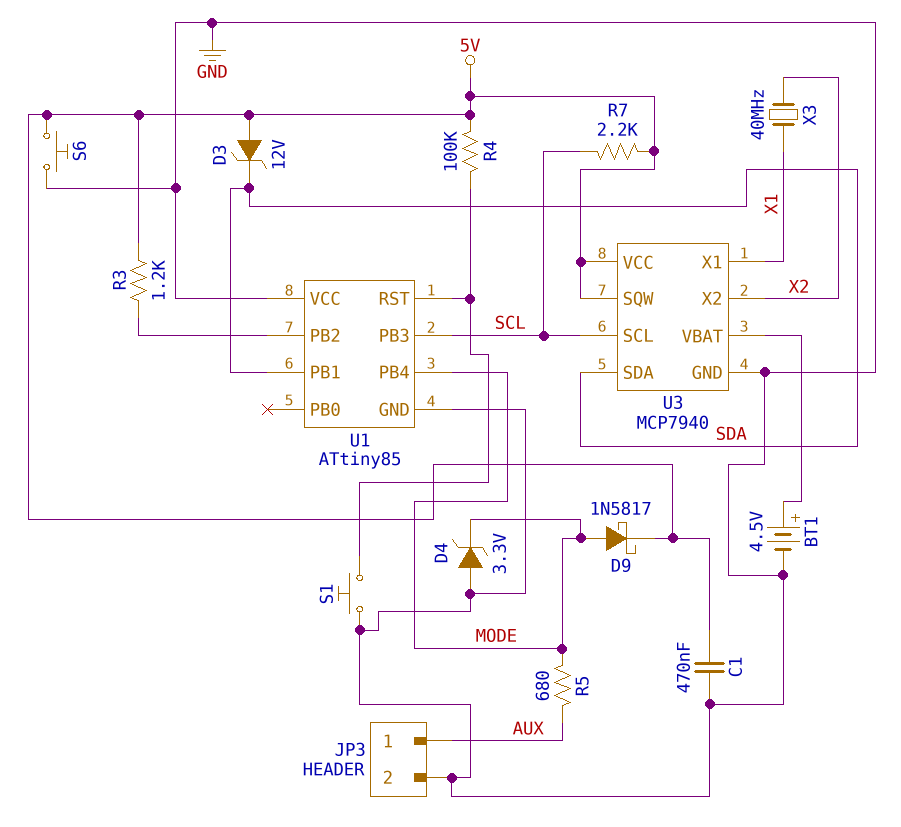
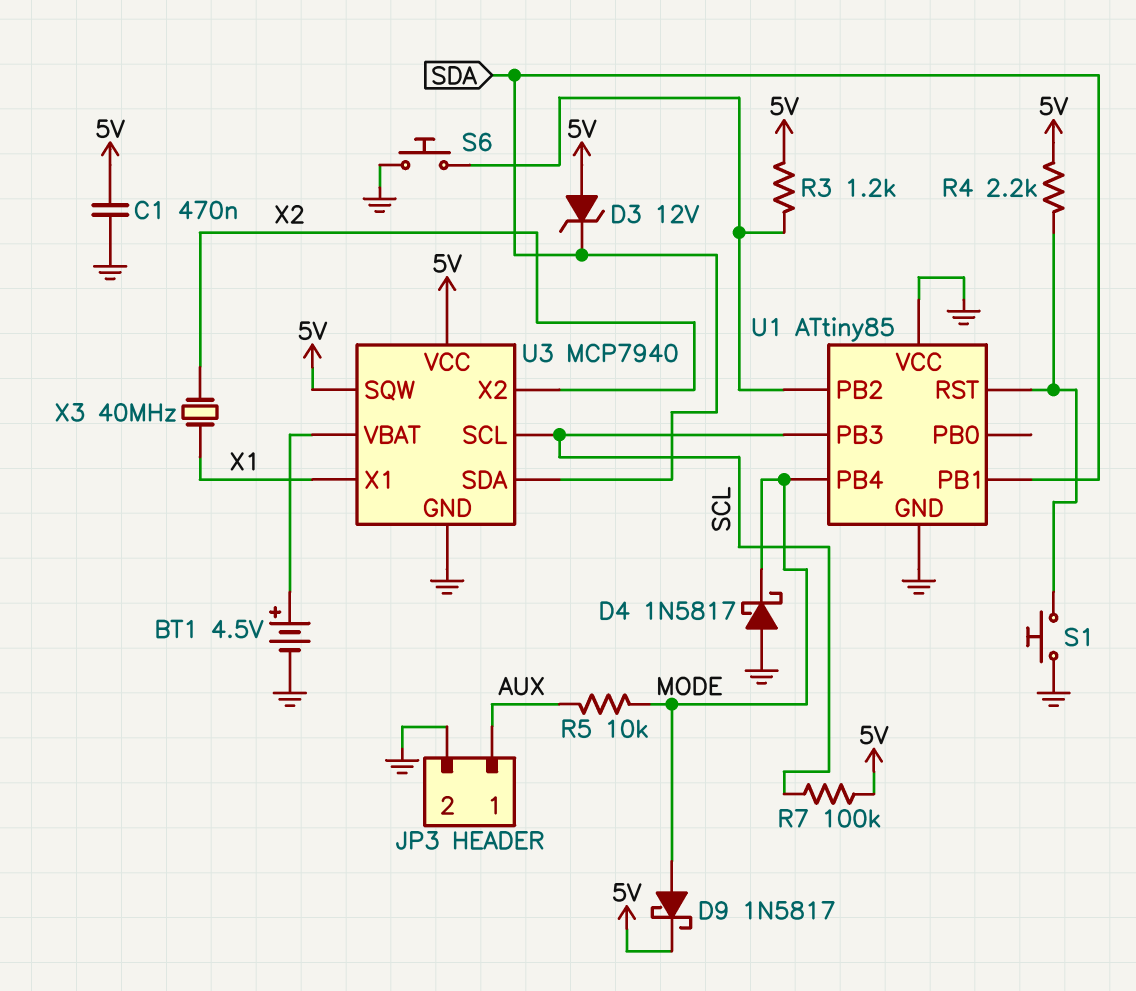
D4: zener 3.3V (A GND, K MODE) -> schottky 1N5817 (A GND, K MODE)
R4: 100k (5V, U1/RST) -> 2.2k (5V, U1/RST)
R5: 680 (AUX, MODE) -> 10k (AUX, MODE)
R7: 2.2k (5V, SCL) -> 100k (5V, SCL)
S6: button (5V, GND) -> button (GND, U1/PB2)

